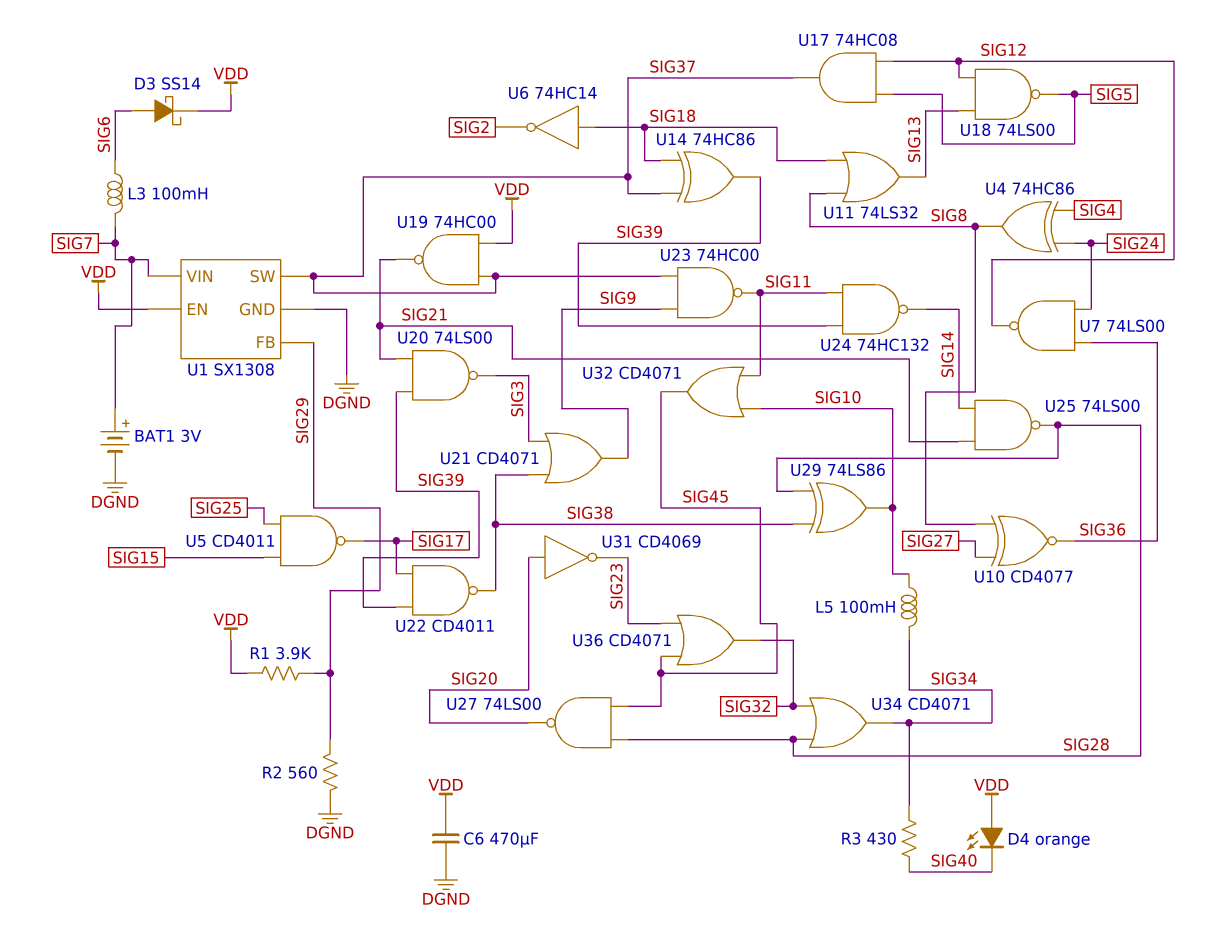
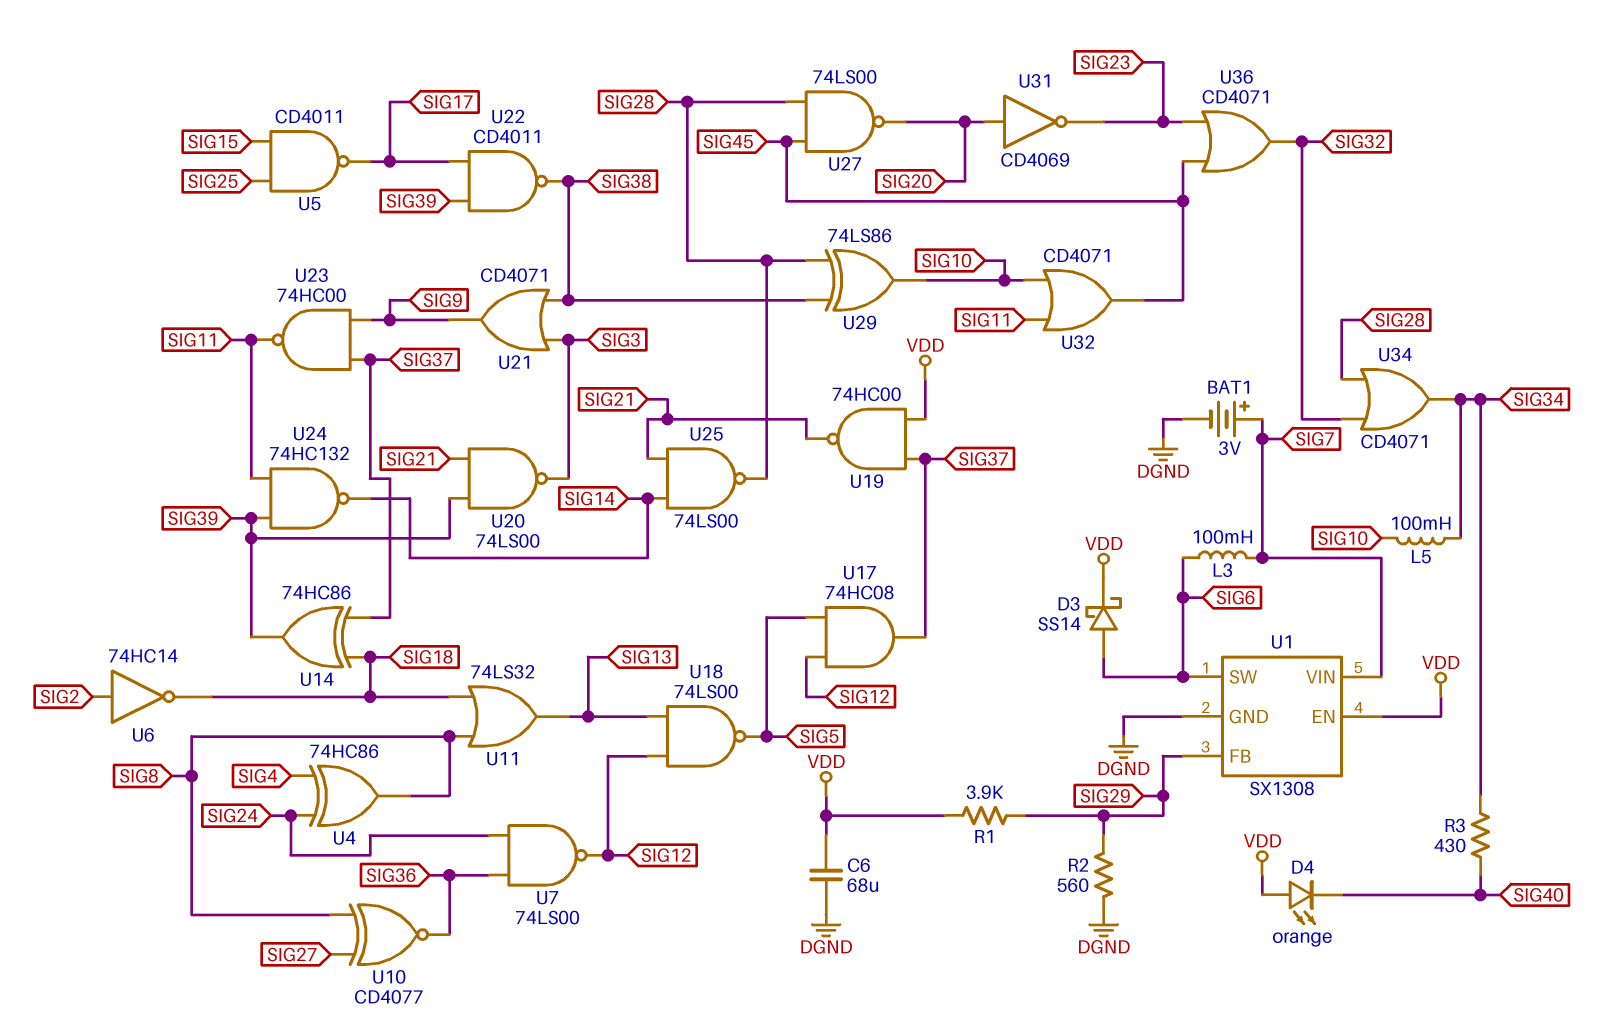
C6: 470uF (DGND, VDD) -> 68uF (DGND, VDD)
U1 pin SW: SIG37 -> SIG6
U6: NOT 74HC14 (in SIG18, out SIG2) -> NOT 74HC14 (in SIG2, out SIG18)

